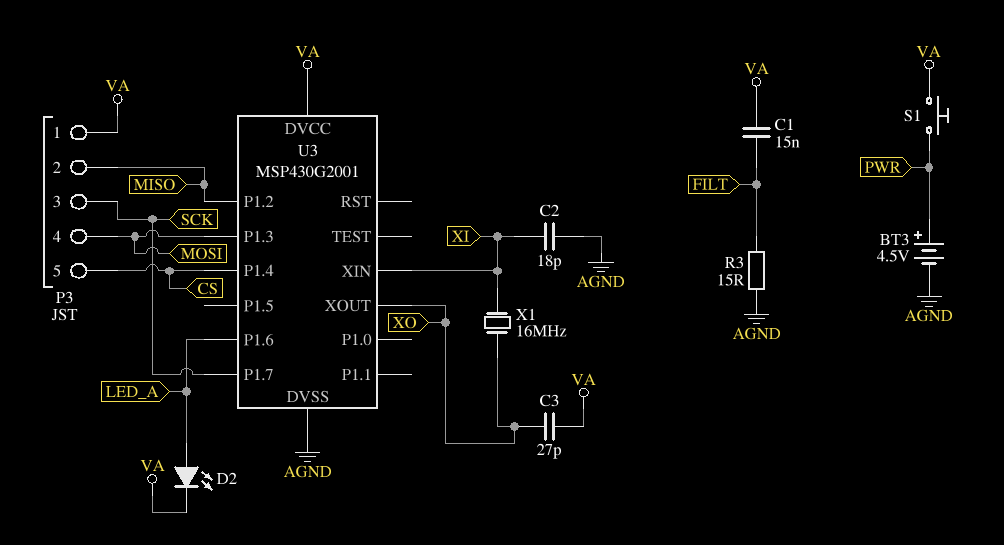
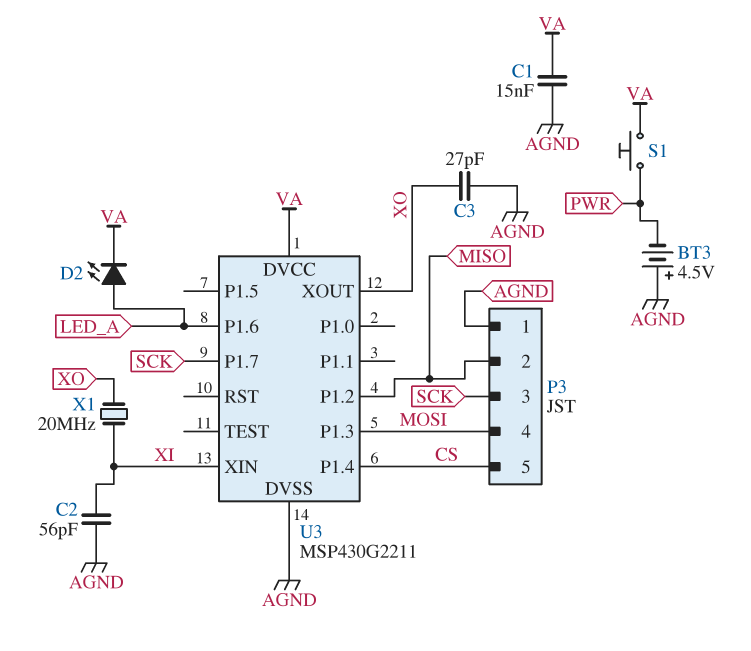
BT3: 4.5V (plus PWR, minus AGND) -> 4.5V (plus AGND, minus PWR)
C1: 15nF (FILT, VA) -> 15nF (AGND, VA)
C2: 18pF (AGND, XI) -> 56pF (AGND, XI)
C3: 27pF (VA, XO) -> 27pF (AGND, XO)
P3 pin 1: VA -> AGND
R3: 15 (AGND, FILT) -> none
U3: MSP430G2001 -> MSP430G2211
X1: 16MHz (XI, XO) -> 20MHz (XI, XO)

